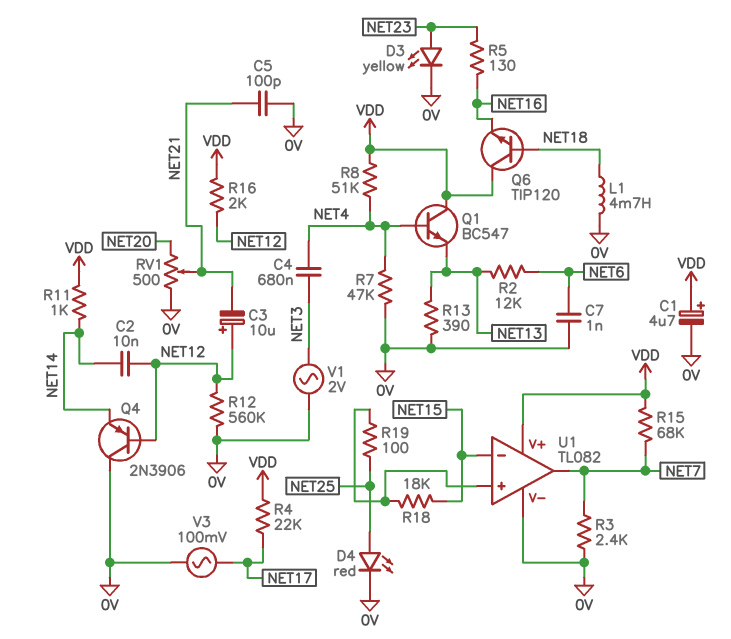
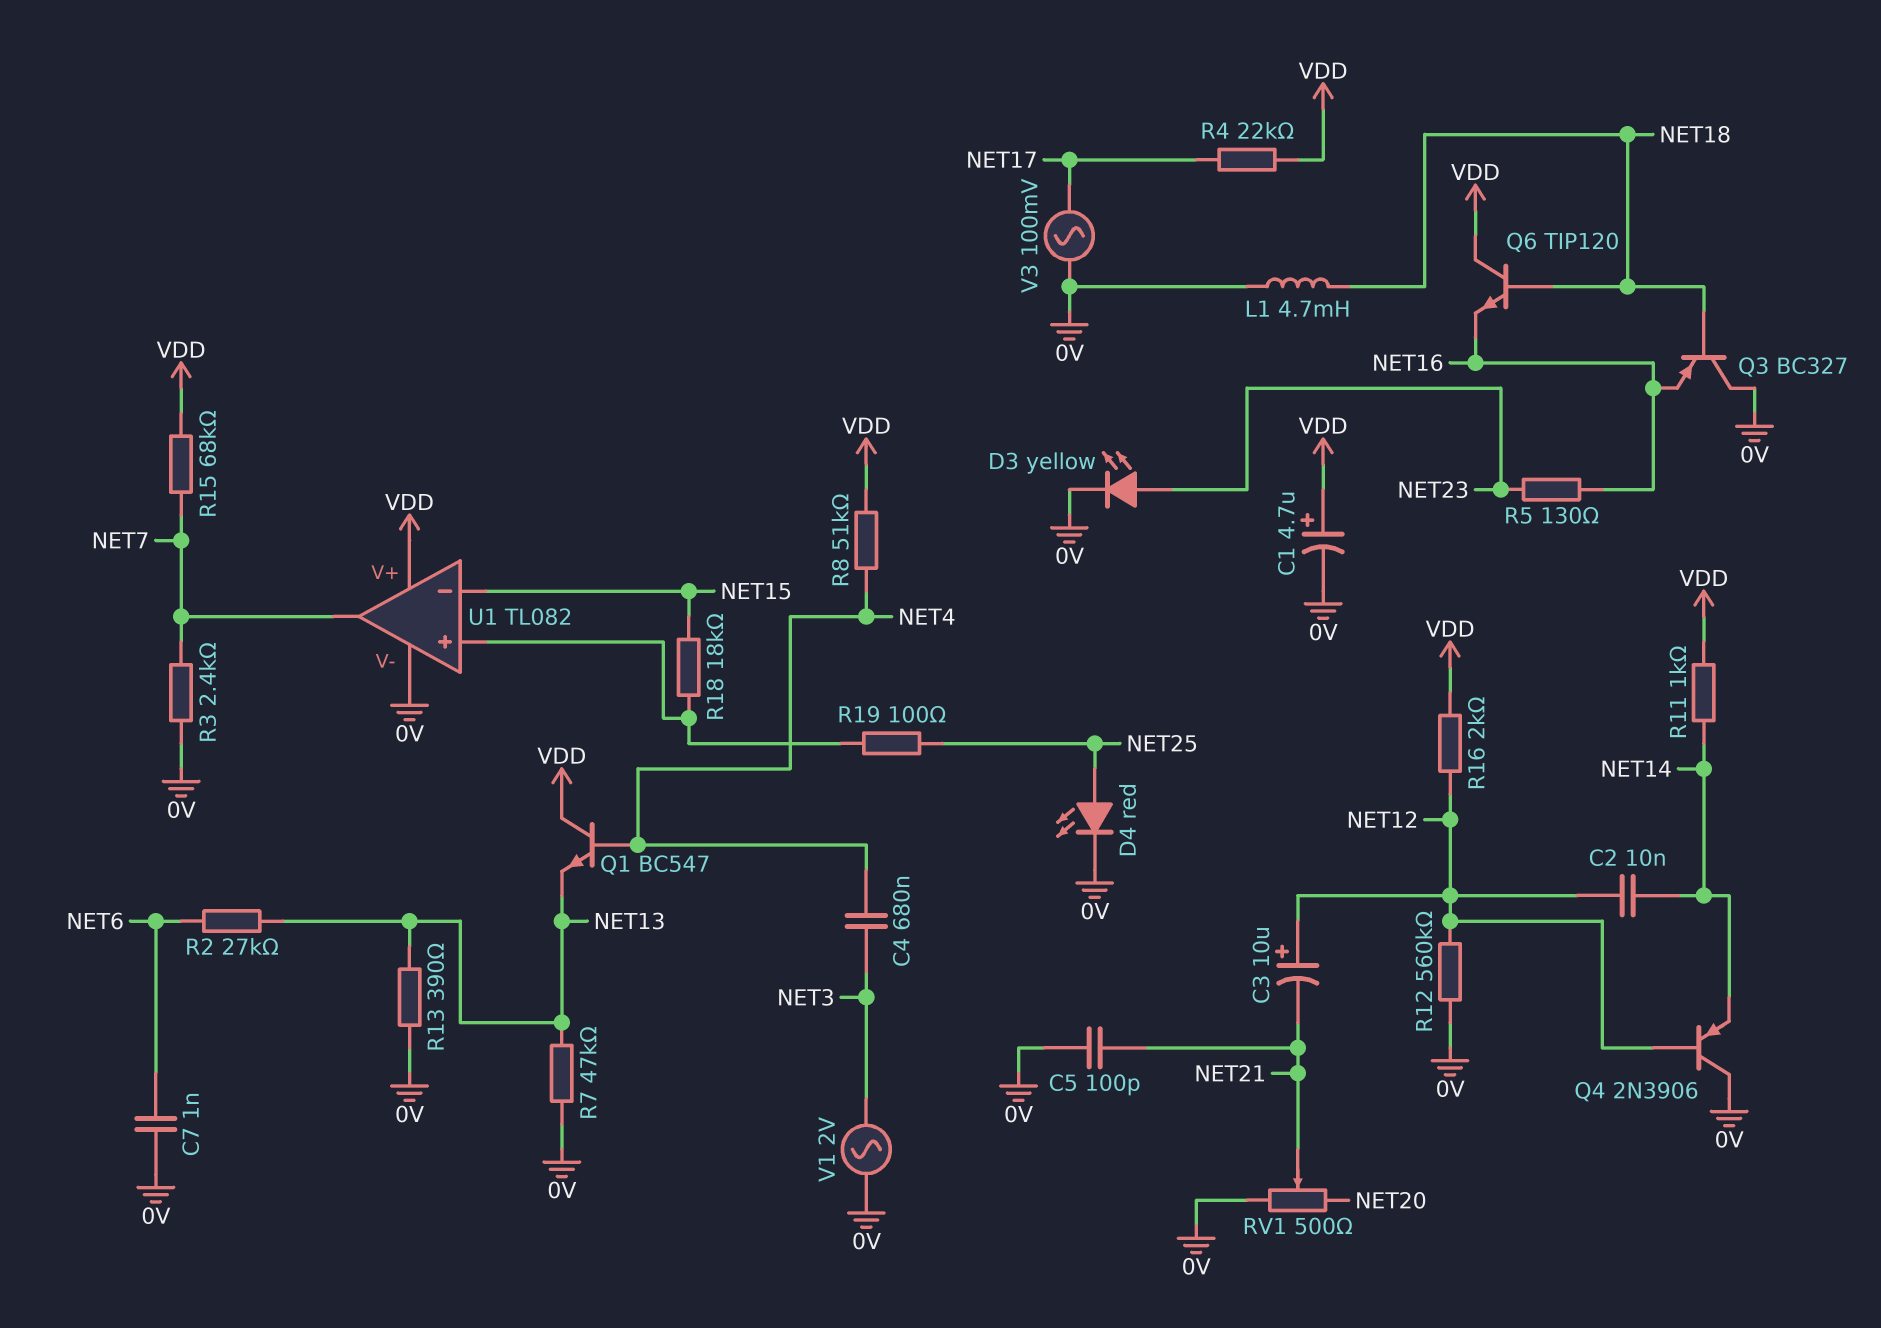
Q3: none -> PNP BC327 (B NET18, C 0V, E NET16)
R2: 12k (NET6, NET13) -> 27k (NET6, NET13)
R7: 47k (0V, NET4) -> 47k (0V, NET13)

